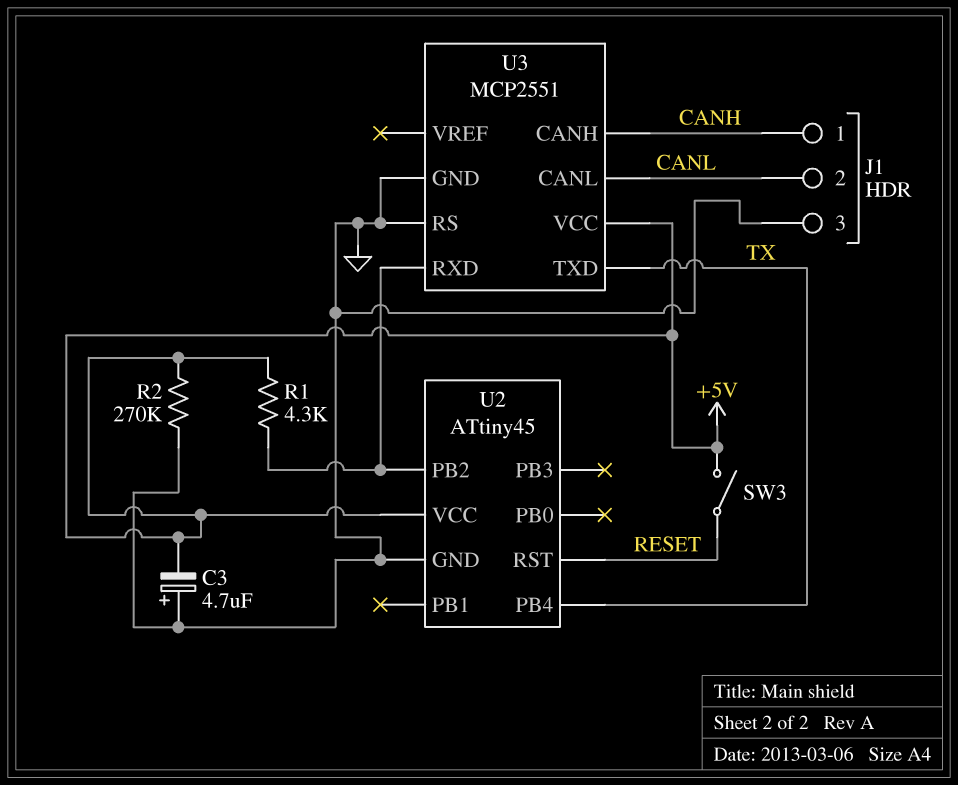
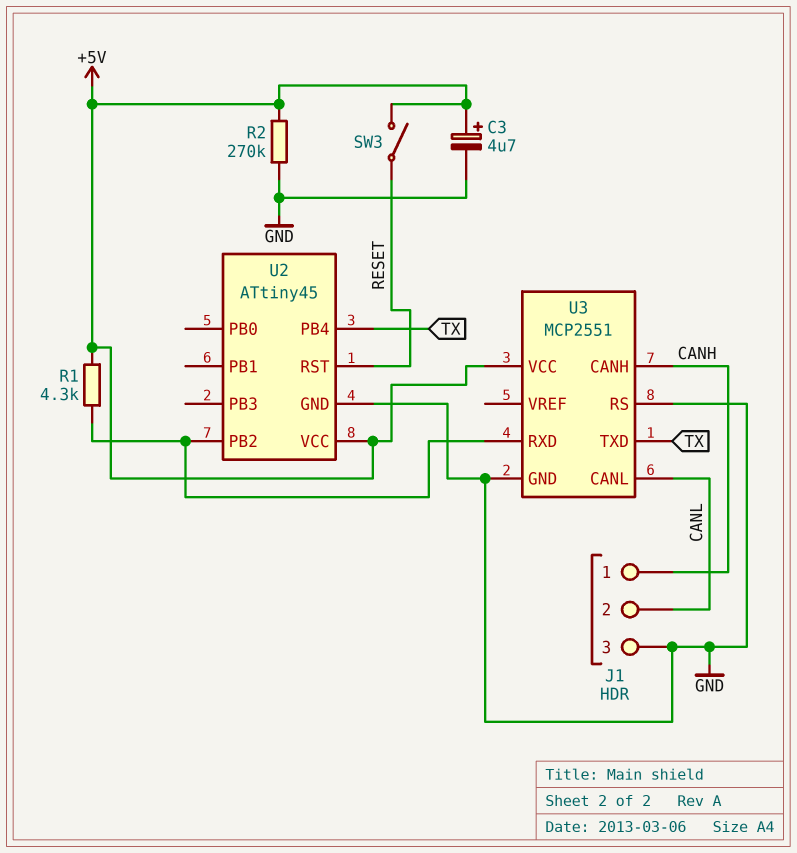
C3: 4.7uF (plus GND, minus +5V) -> 4.7uF (plus +5V, minus GND)

